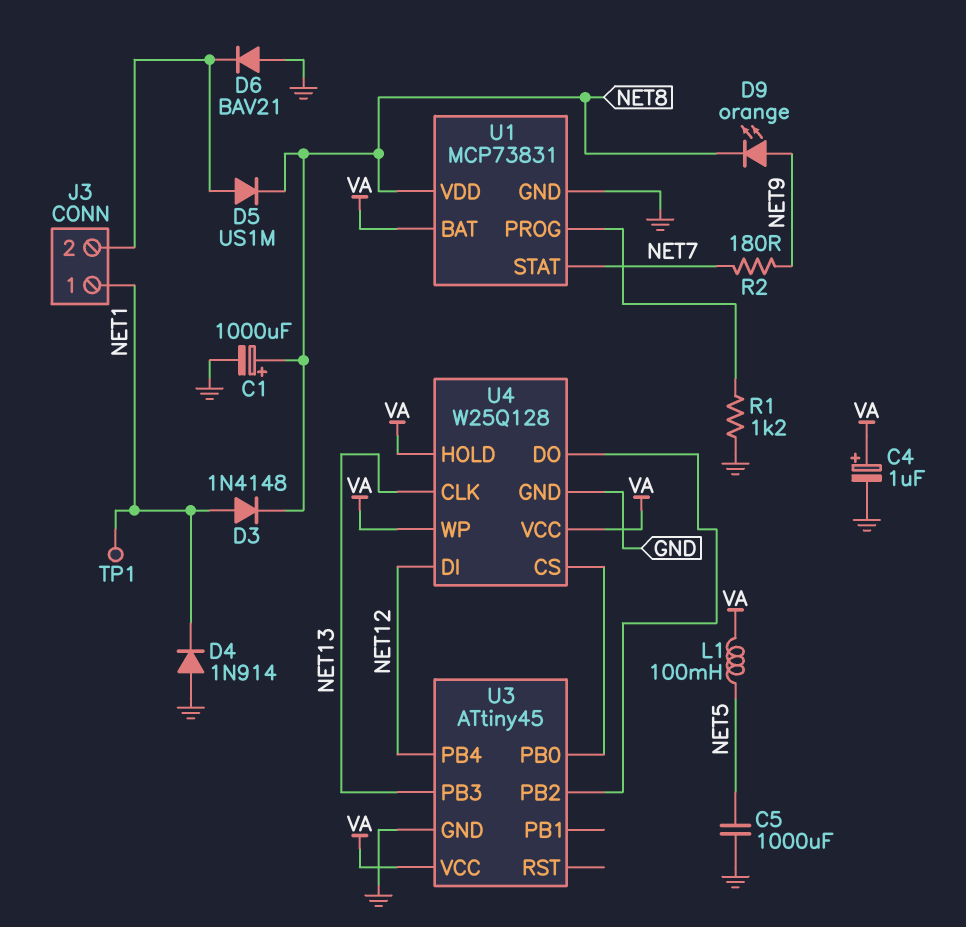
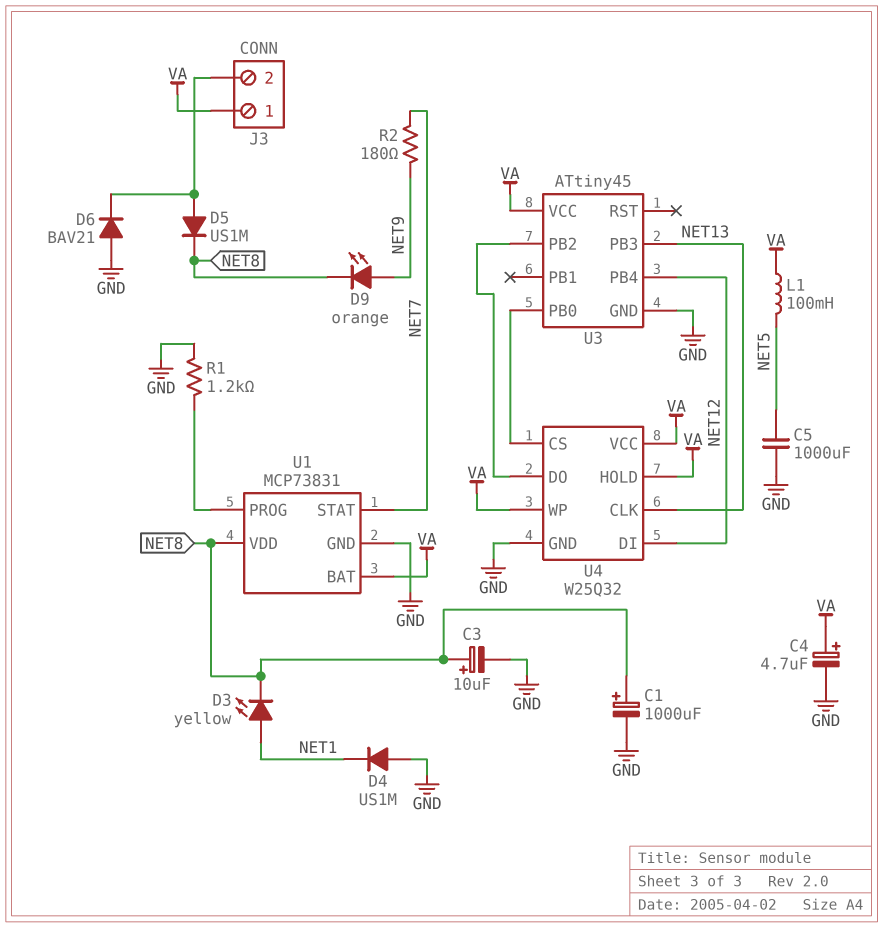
C3: none -> 10uF (plus NET8, minus GND)
C4: 1uF (plus VA, minus GND) -> 4.7uF (plus VA, minus GND)
D3: diode 1N4148 (A NET1, K NET8) -> LED yellow (A NET1, K NET8)
D4: diode 1N914 (A GND, K NET1) -> diode US1M (A GND, K NET1)
J3 pin 1: NET1 -> VA
TP1: test point (NET1) -> none
U4: W25Q128 -> W25Q32

